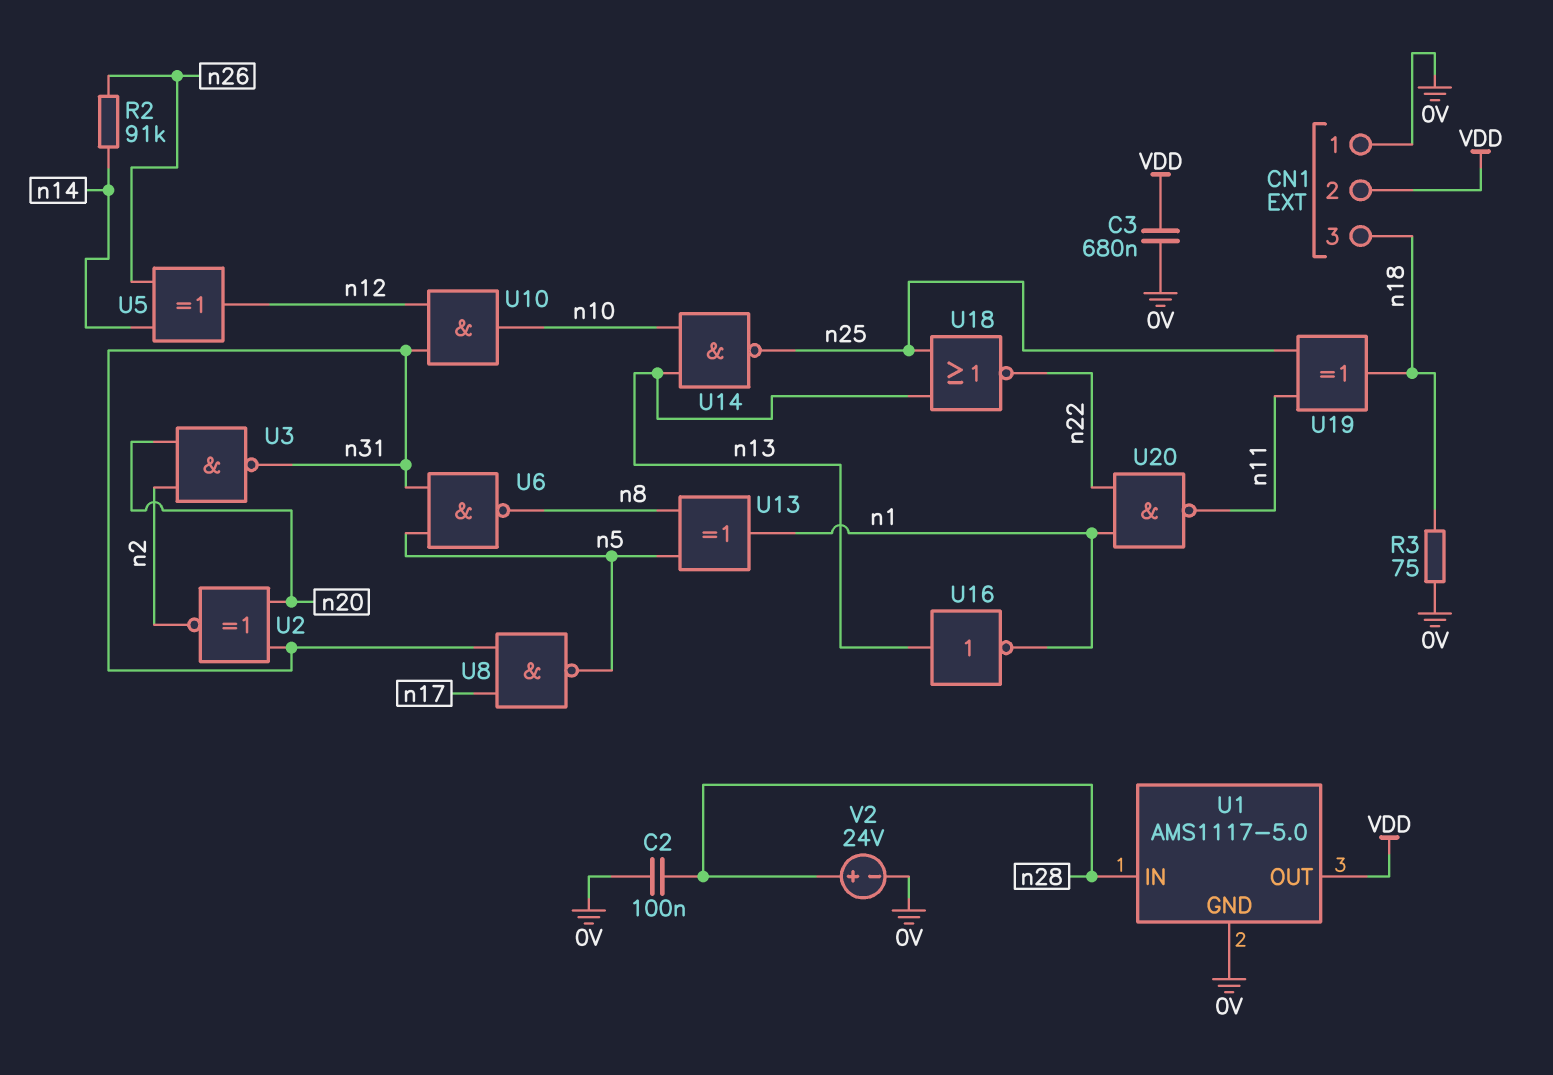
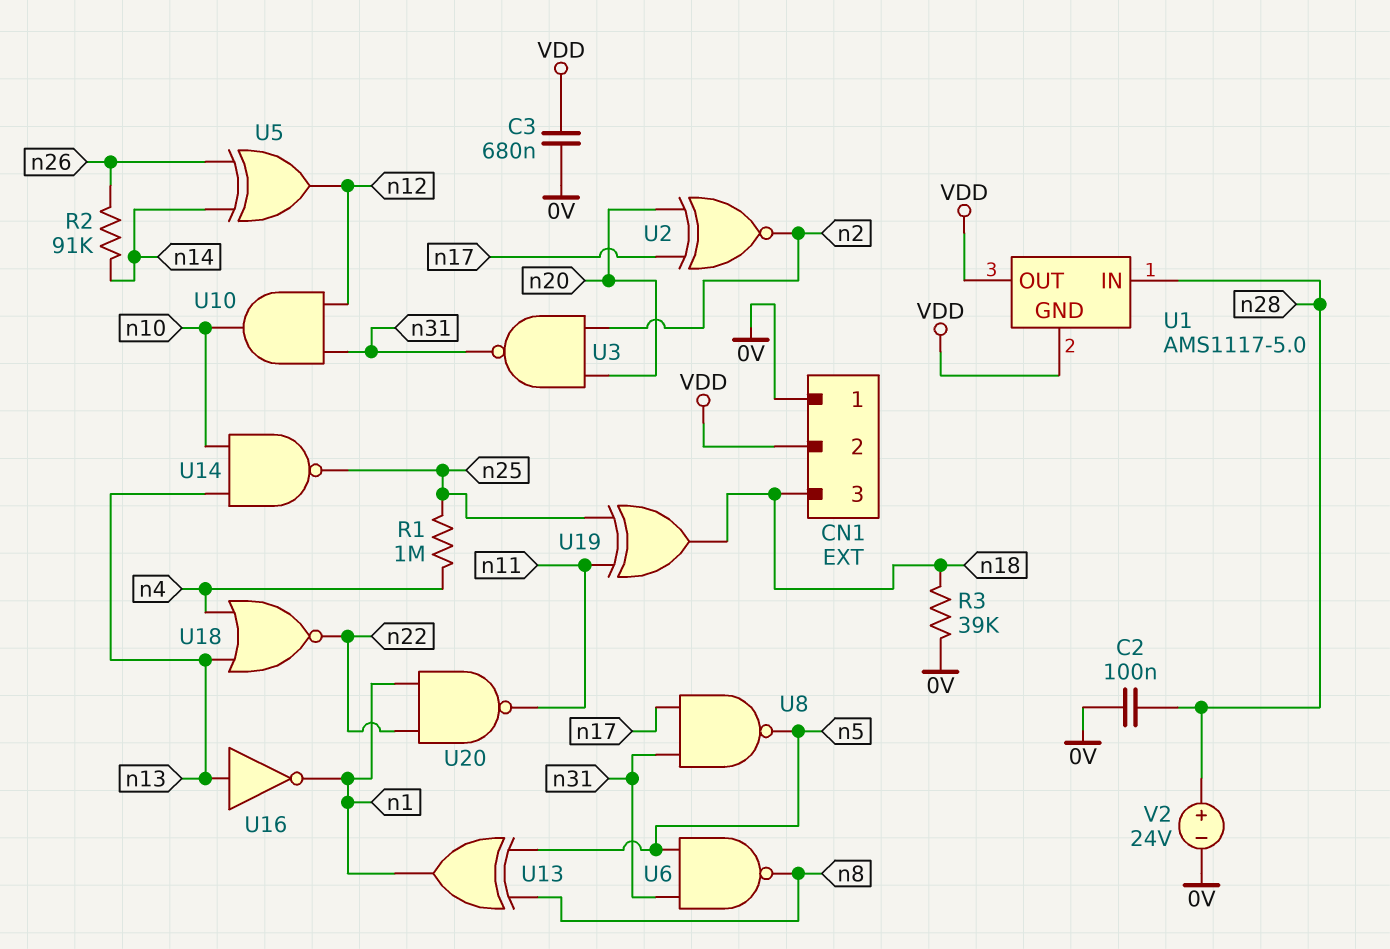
R1: none -> 1M (n4, n25)
R3: 75 (0V, n18) -> 39k (0V, n18)
U1 pin GND: 0V -> VDD
U2: XNOR (in n20, in n31, out n2) -> XNOR (in n17, in n20, out n2)
U18: NOR (in n13, in n25, out n22) -> NOR (in n4, in n13, out n22)

